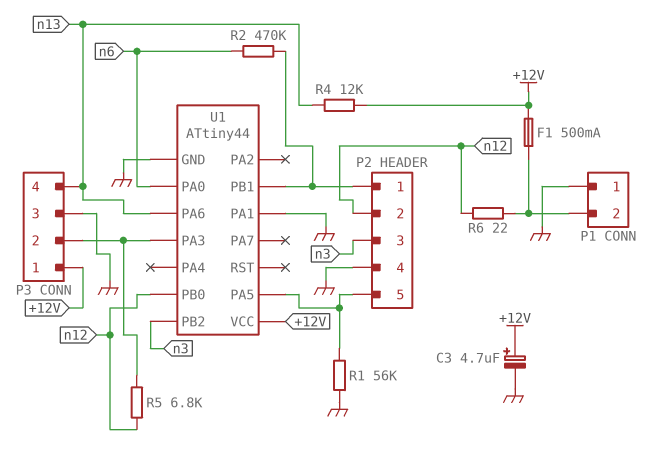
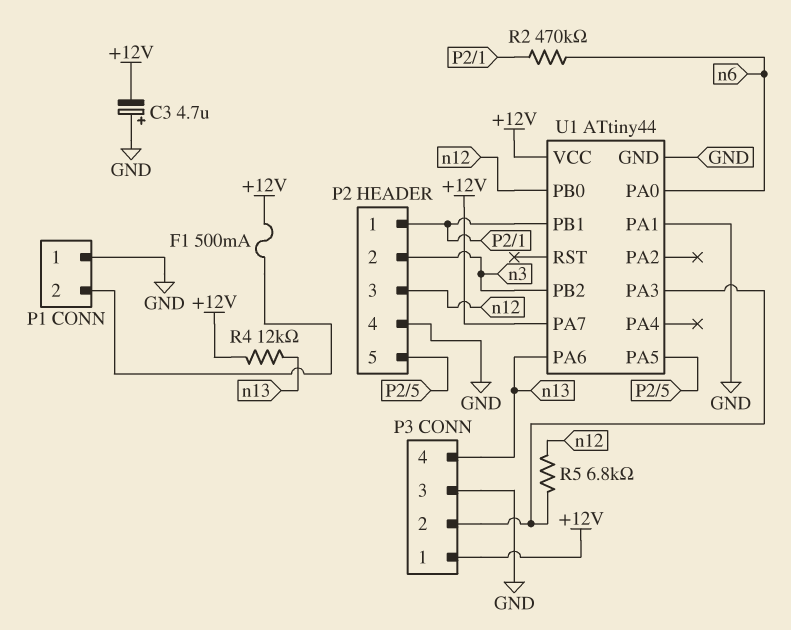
C3: 4.7uF (plus +12V, minus GND) -> 4.7uF (plus GND, minus +12V)
P2 pin 2: n12 -> n3
P2 pin 3: n3 -> n12
R1: 56k (GND, P2/5) -> none
R6: 22 (P1/2, n12) -> none
U1 pin PA7: none -> +12V

